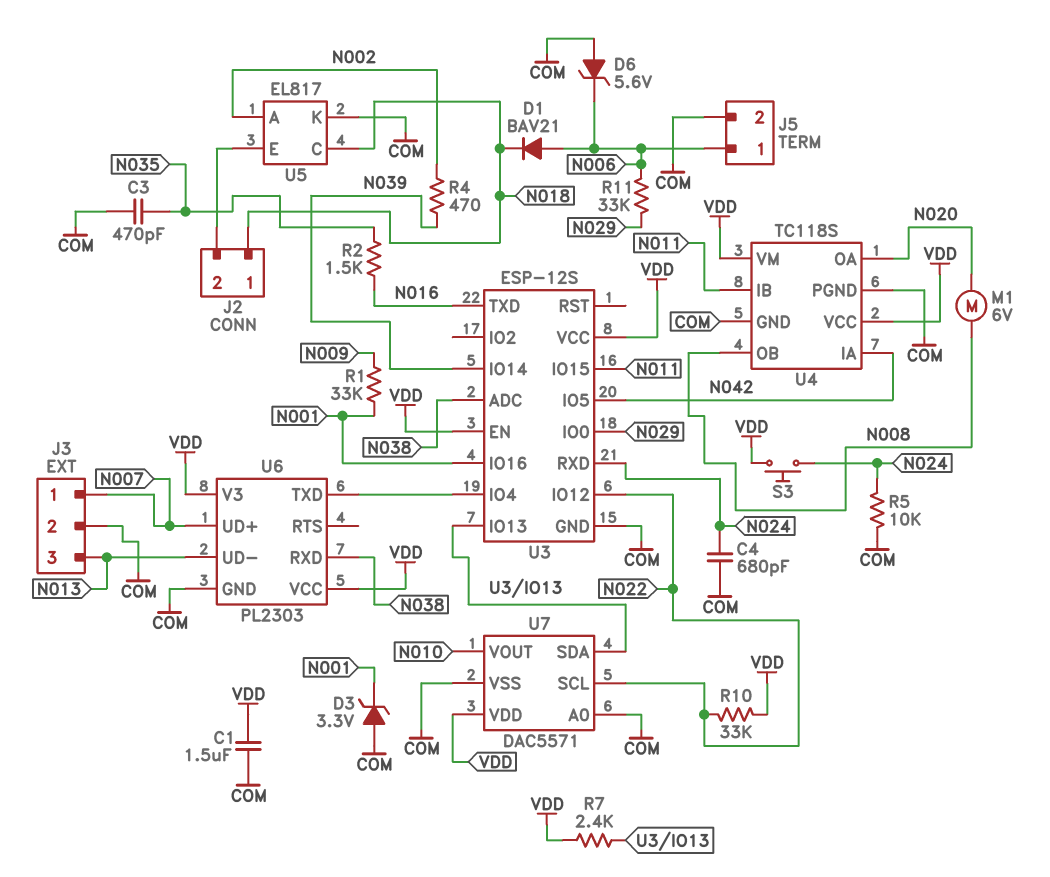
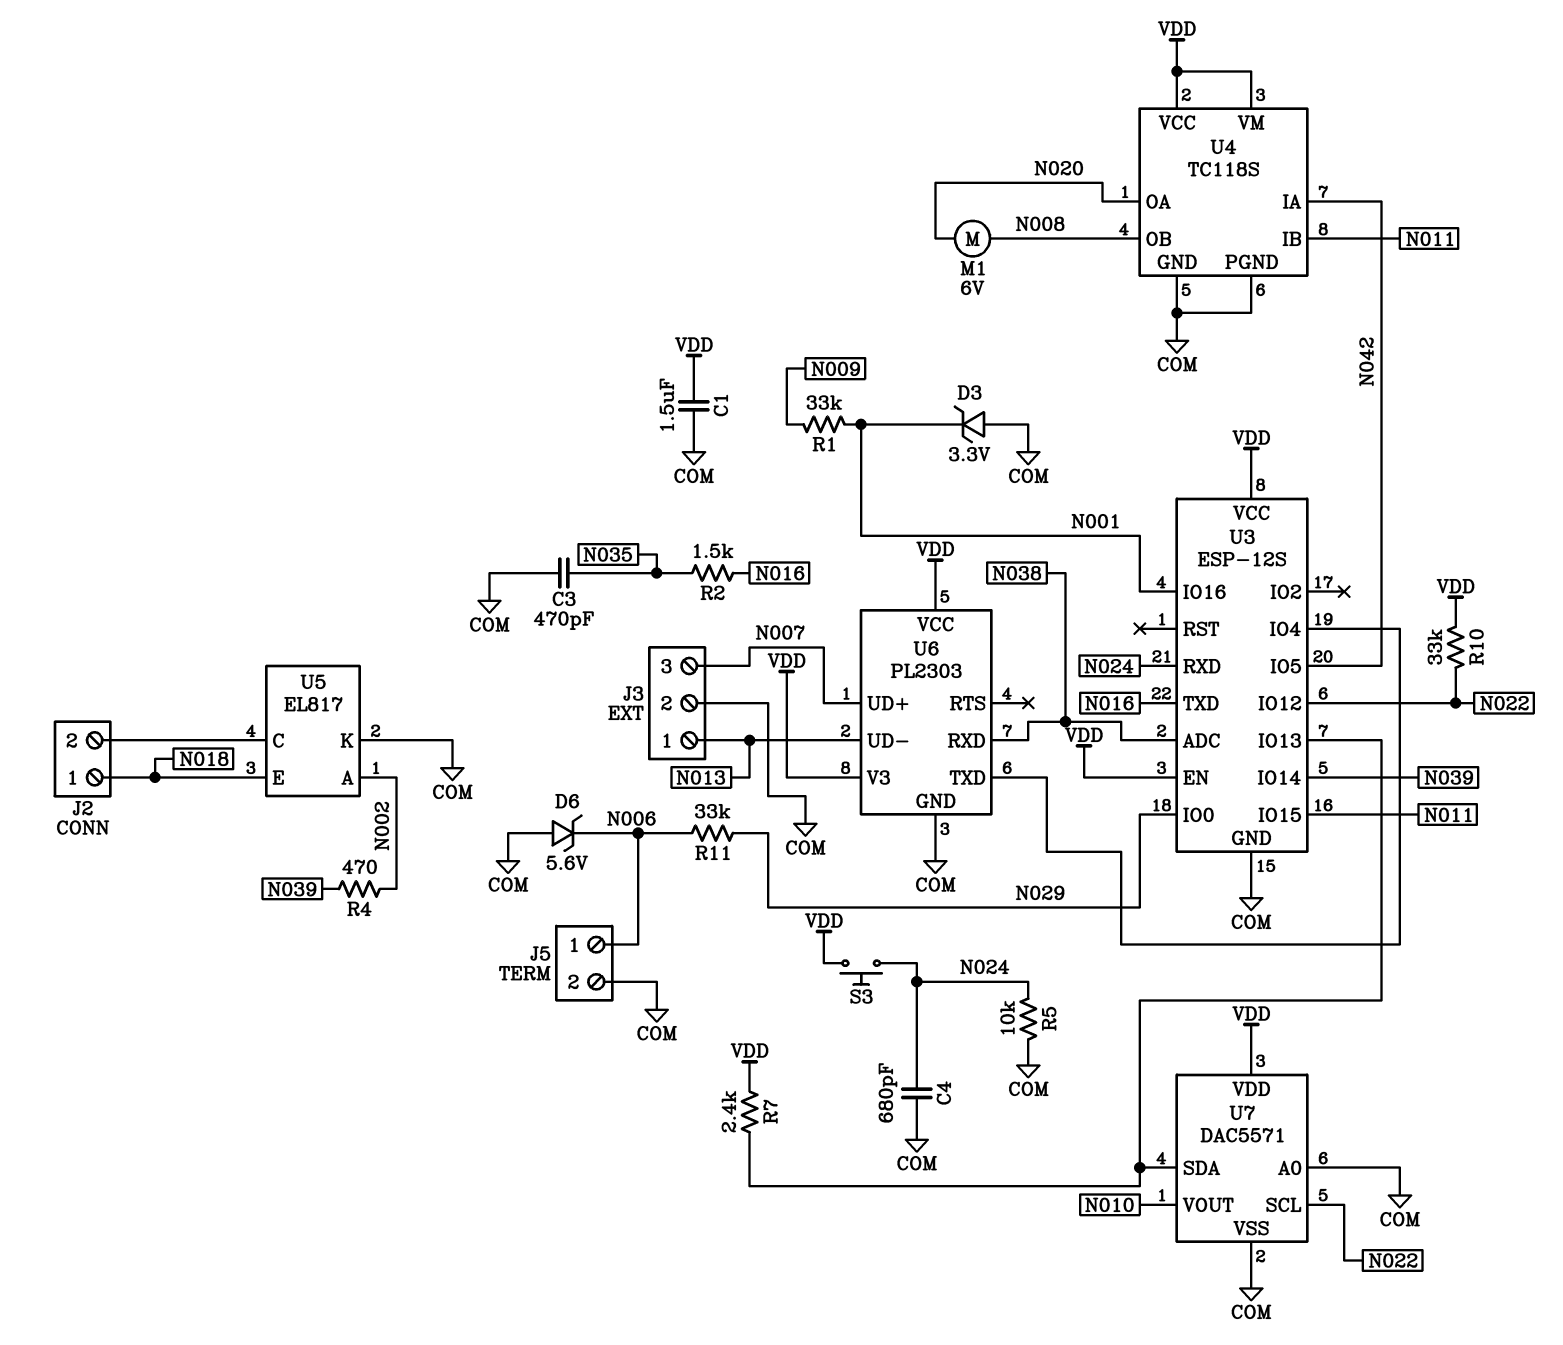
D1: diode BAV21 (A N006, K N018) -> none
J3 pin 1: N007 -> N013
J3 pin 3: N013 -> N007
U5 pin C: N018 -> J2/2
U5 pin E: J2/2 -> N018

